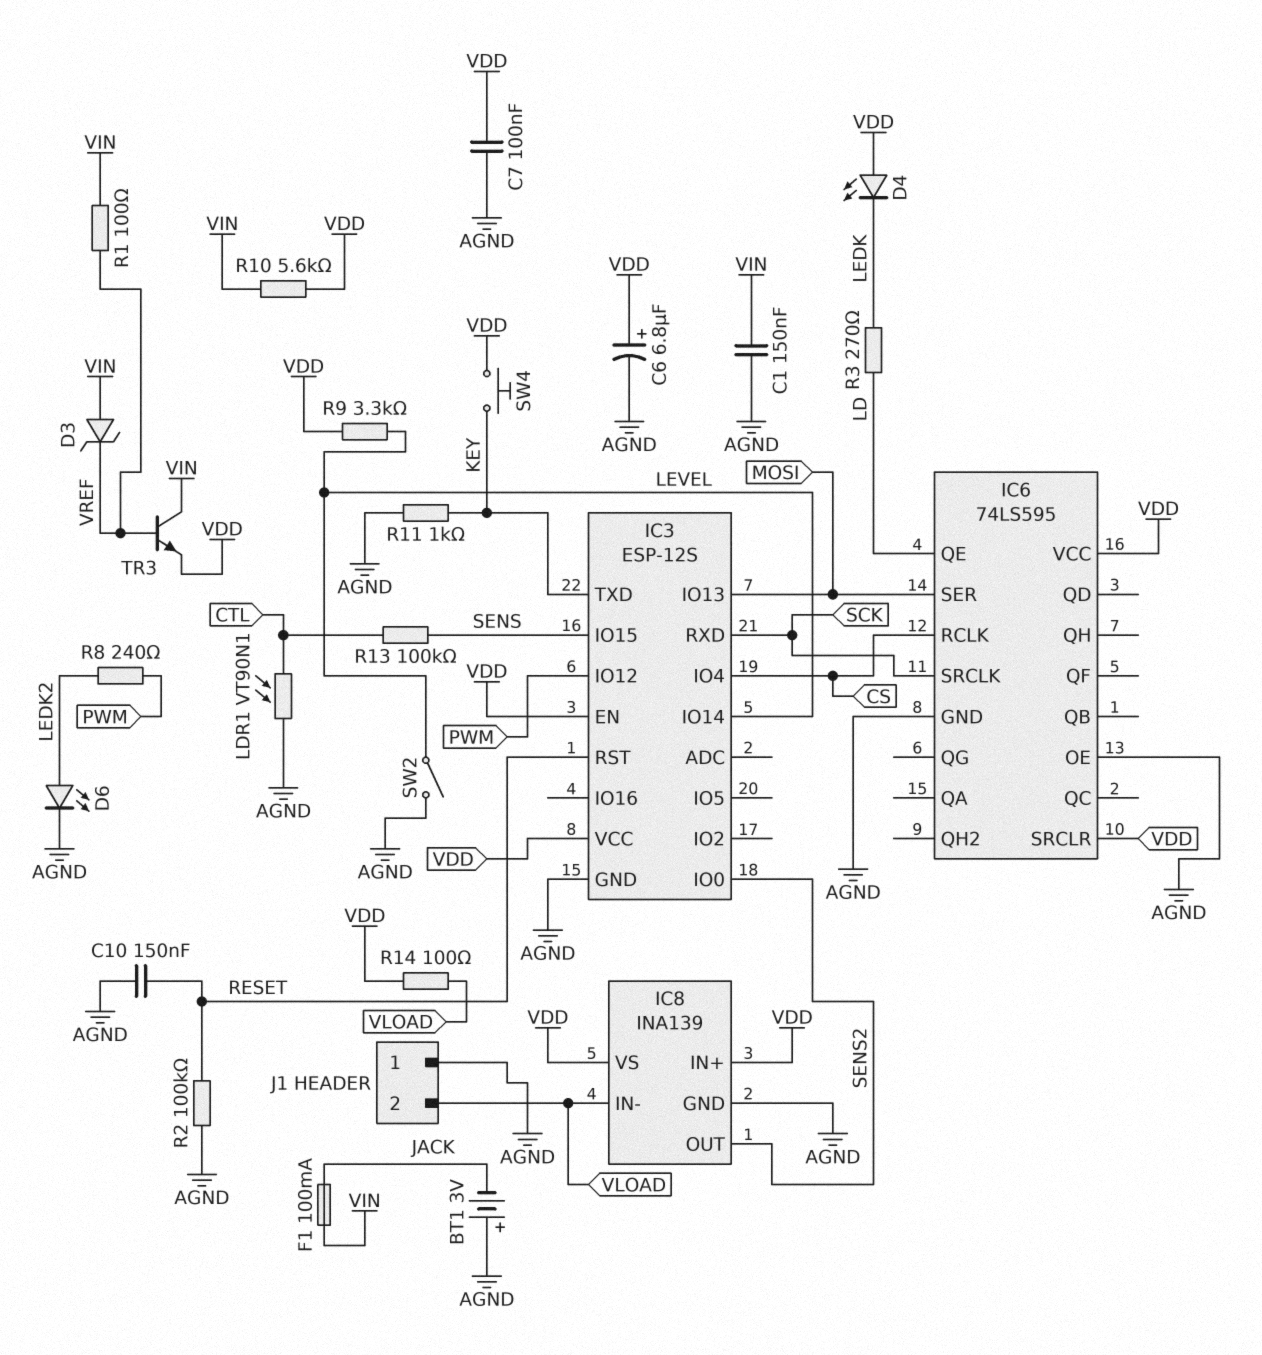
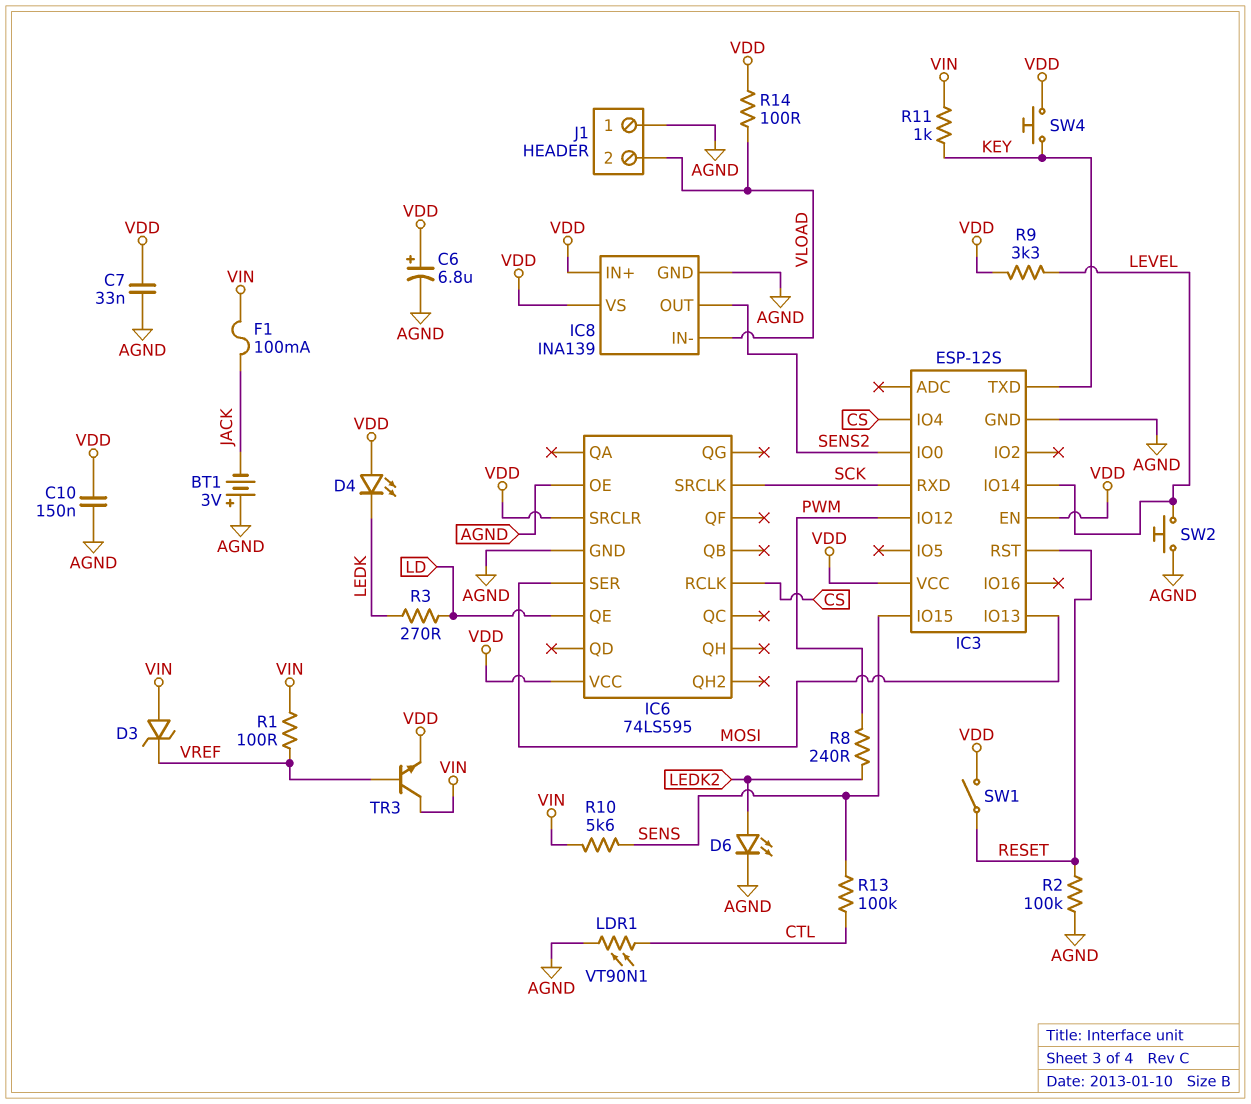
C1: 150nF (AGND, VIN) -> none
C7: 100nF (AGND, VDD) -> 33nF (AGND, VDD)
C10: 150nF (AGND, RESET) -> 150nF (AGND, VDD)
R10: 5.6k (VDD, VIN) -> 5.6k (SENS, VIN)
R11: 1k (AGND, KEY) -> 1k (KEY, VIN)
SW1: none -> switch (RESET, VDD)
SW2: switch (AGND, LEVEL) -> button (AGND, LEVEL)

